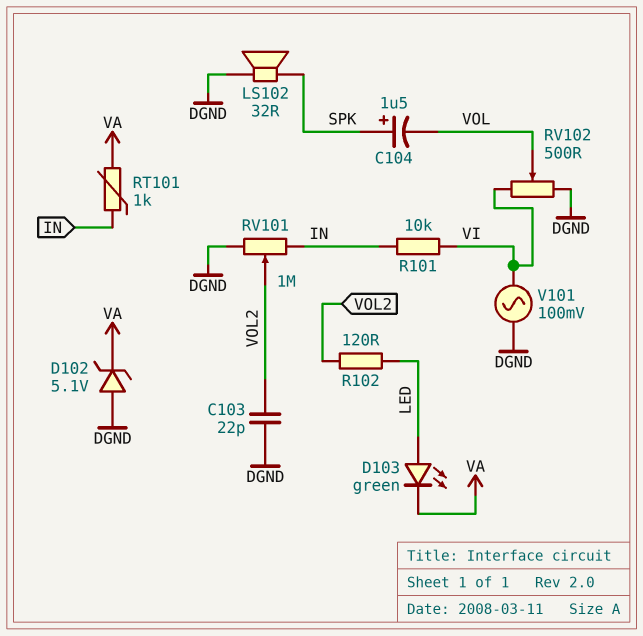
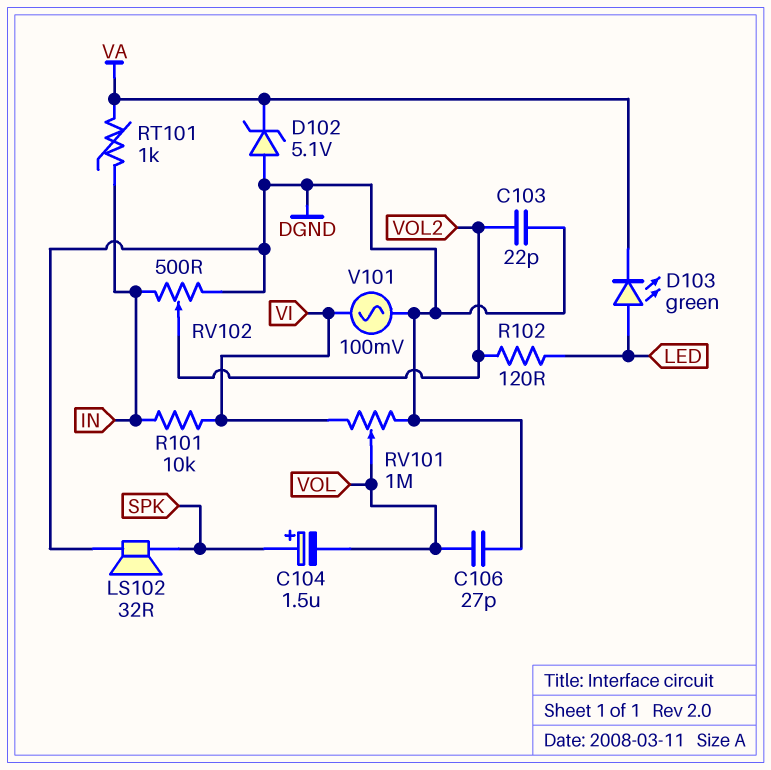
C106: none -> 27pF (DGND, VOL)
RV101: 1M (DGND, IN, wiper VOL2) -> 1M (DGND, VI, wiper VOL)
RV102: 500 (DGND, VI, wiper VOL) -> 500 (DGND, IN, wiper VOL2)

